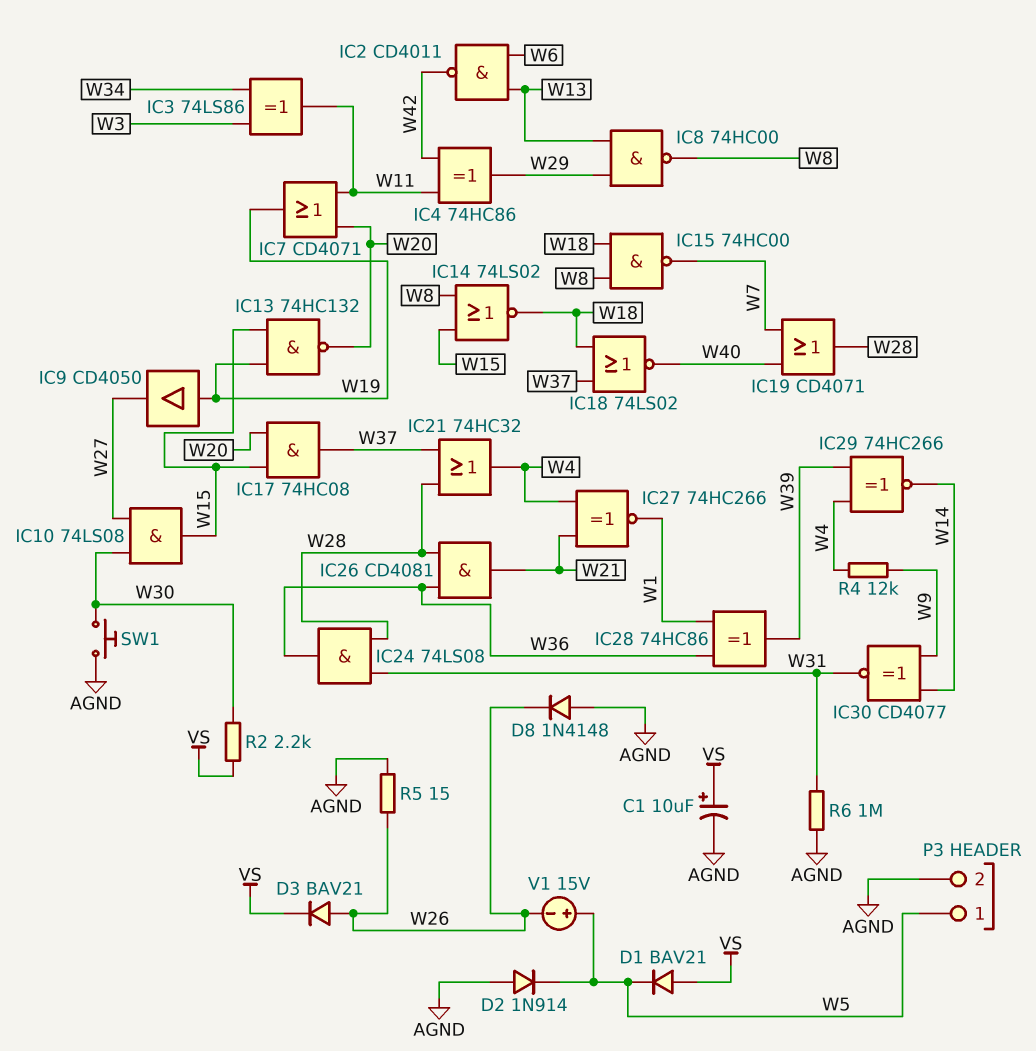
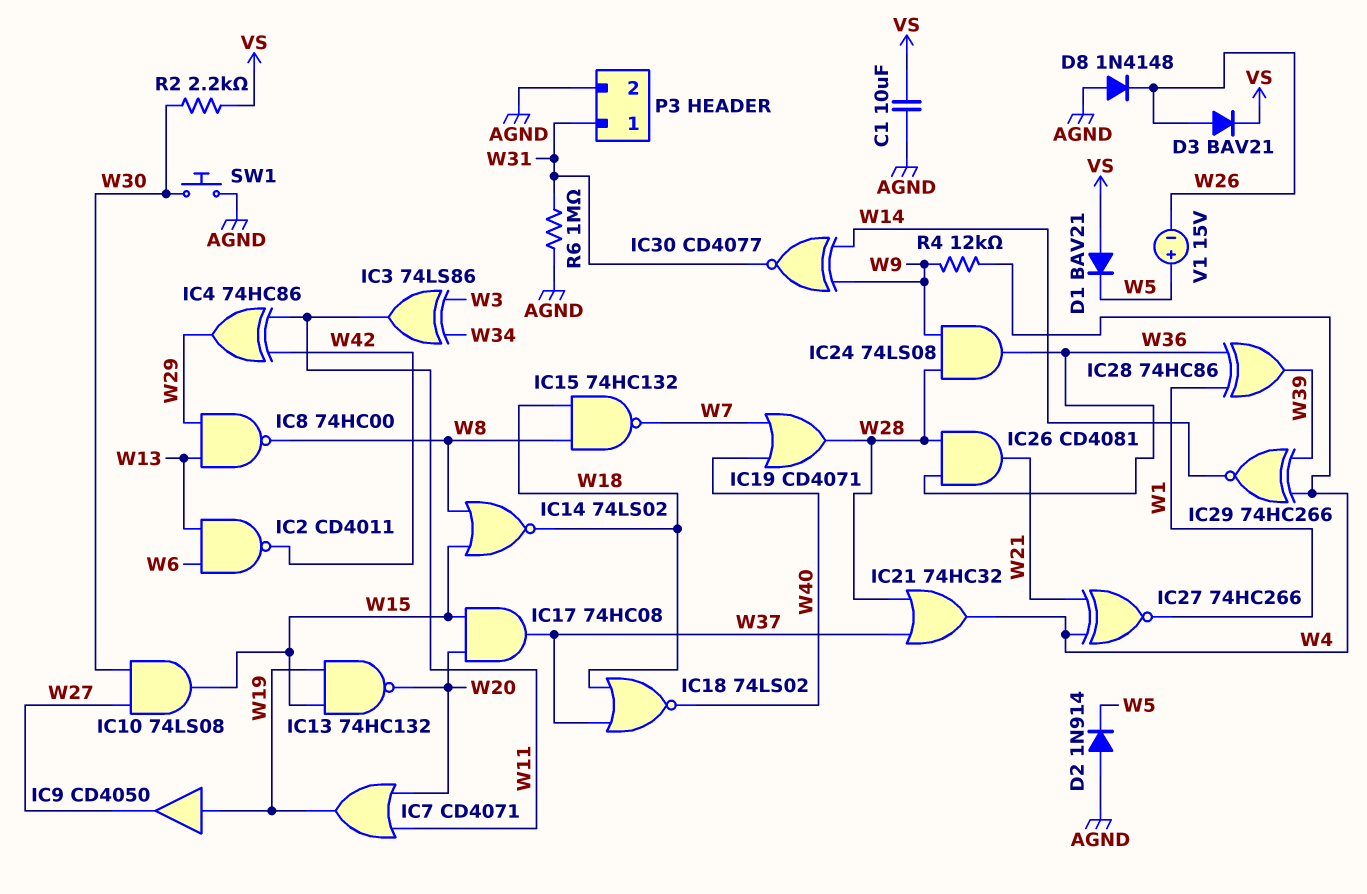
C1: 10uF (plus VS, minus AGND) -> 10uF (AGND, VS)
IC15: NAND 74HC00 (in W8, in W18, out W7) -> NAND 74HC132 (in W8, in W18, out W7)
IC24: AND 74LS08 (in W28, in W31, out W36) -> AND 74LS08 (in W9, in W28, out W36)
P3 pin 1: W5 -> W31
R5: 15 (AGND, W26) -> none

